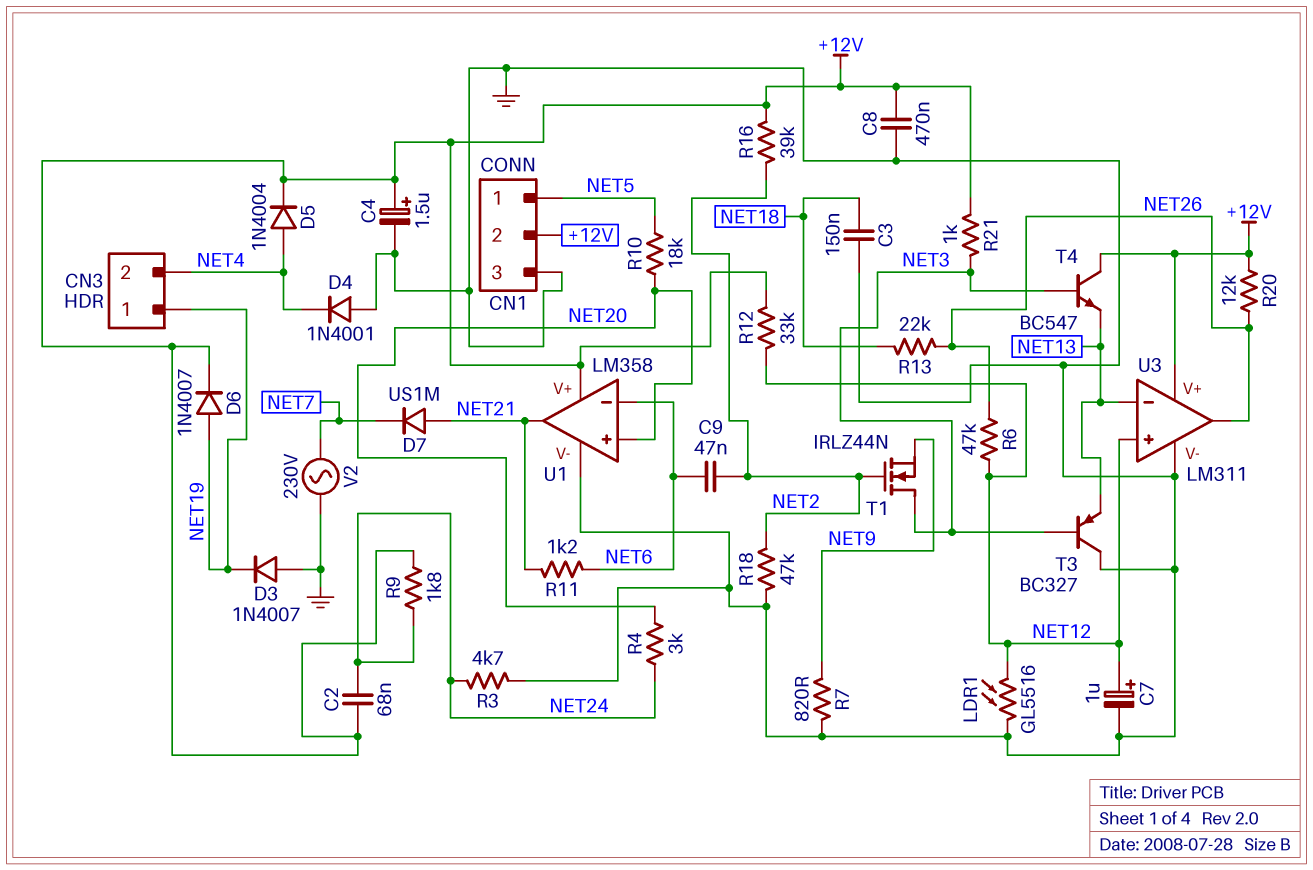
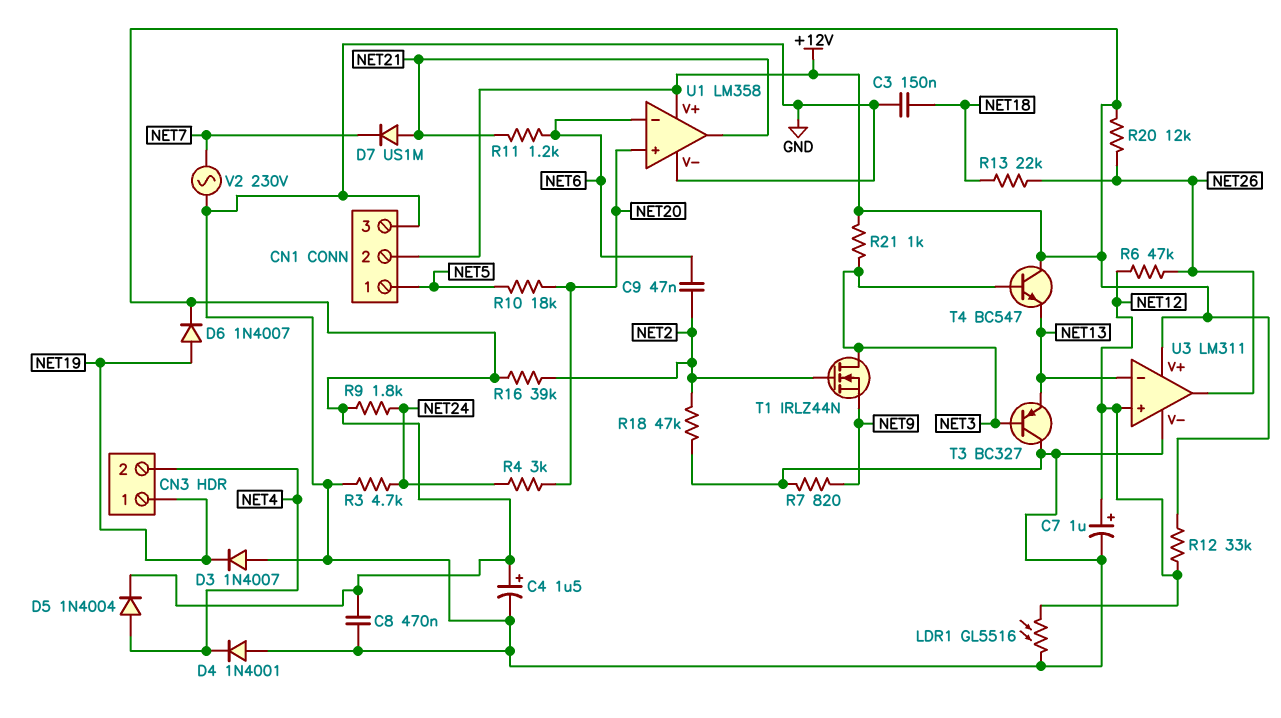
C2: 68nF (+12V, NET24) -> none

